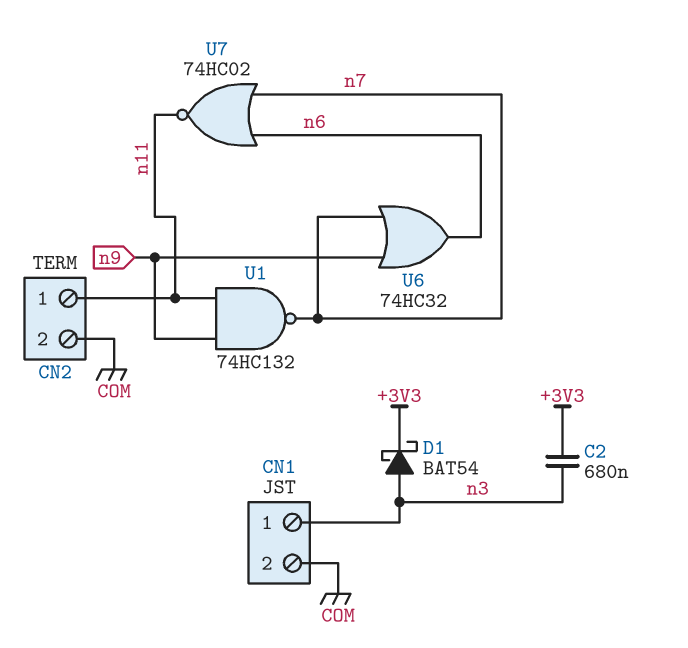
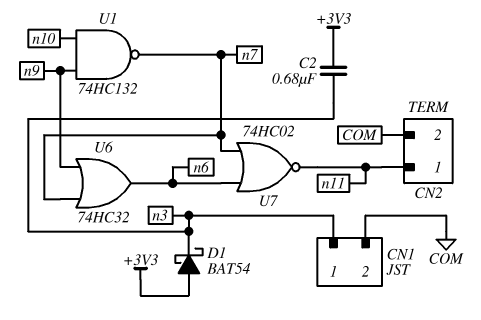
D1: schottky BAT54 (A n3, K +3V3) -> schottky BAT54 (A +3V3, K n3)
U1: NAND 74HC132 (in n9, in n11, out n7) -> NAND 74HC132 (in n9, in n10, out n7)

